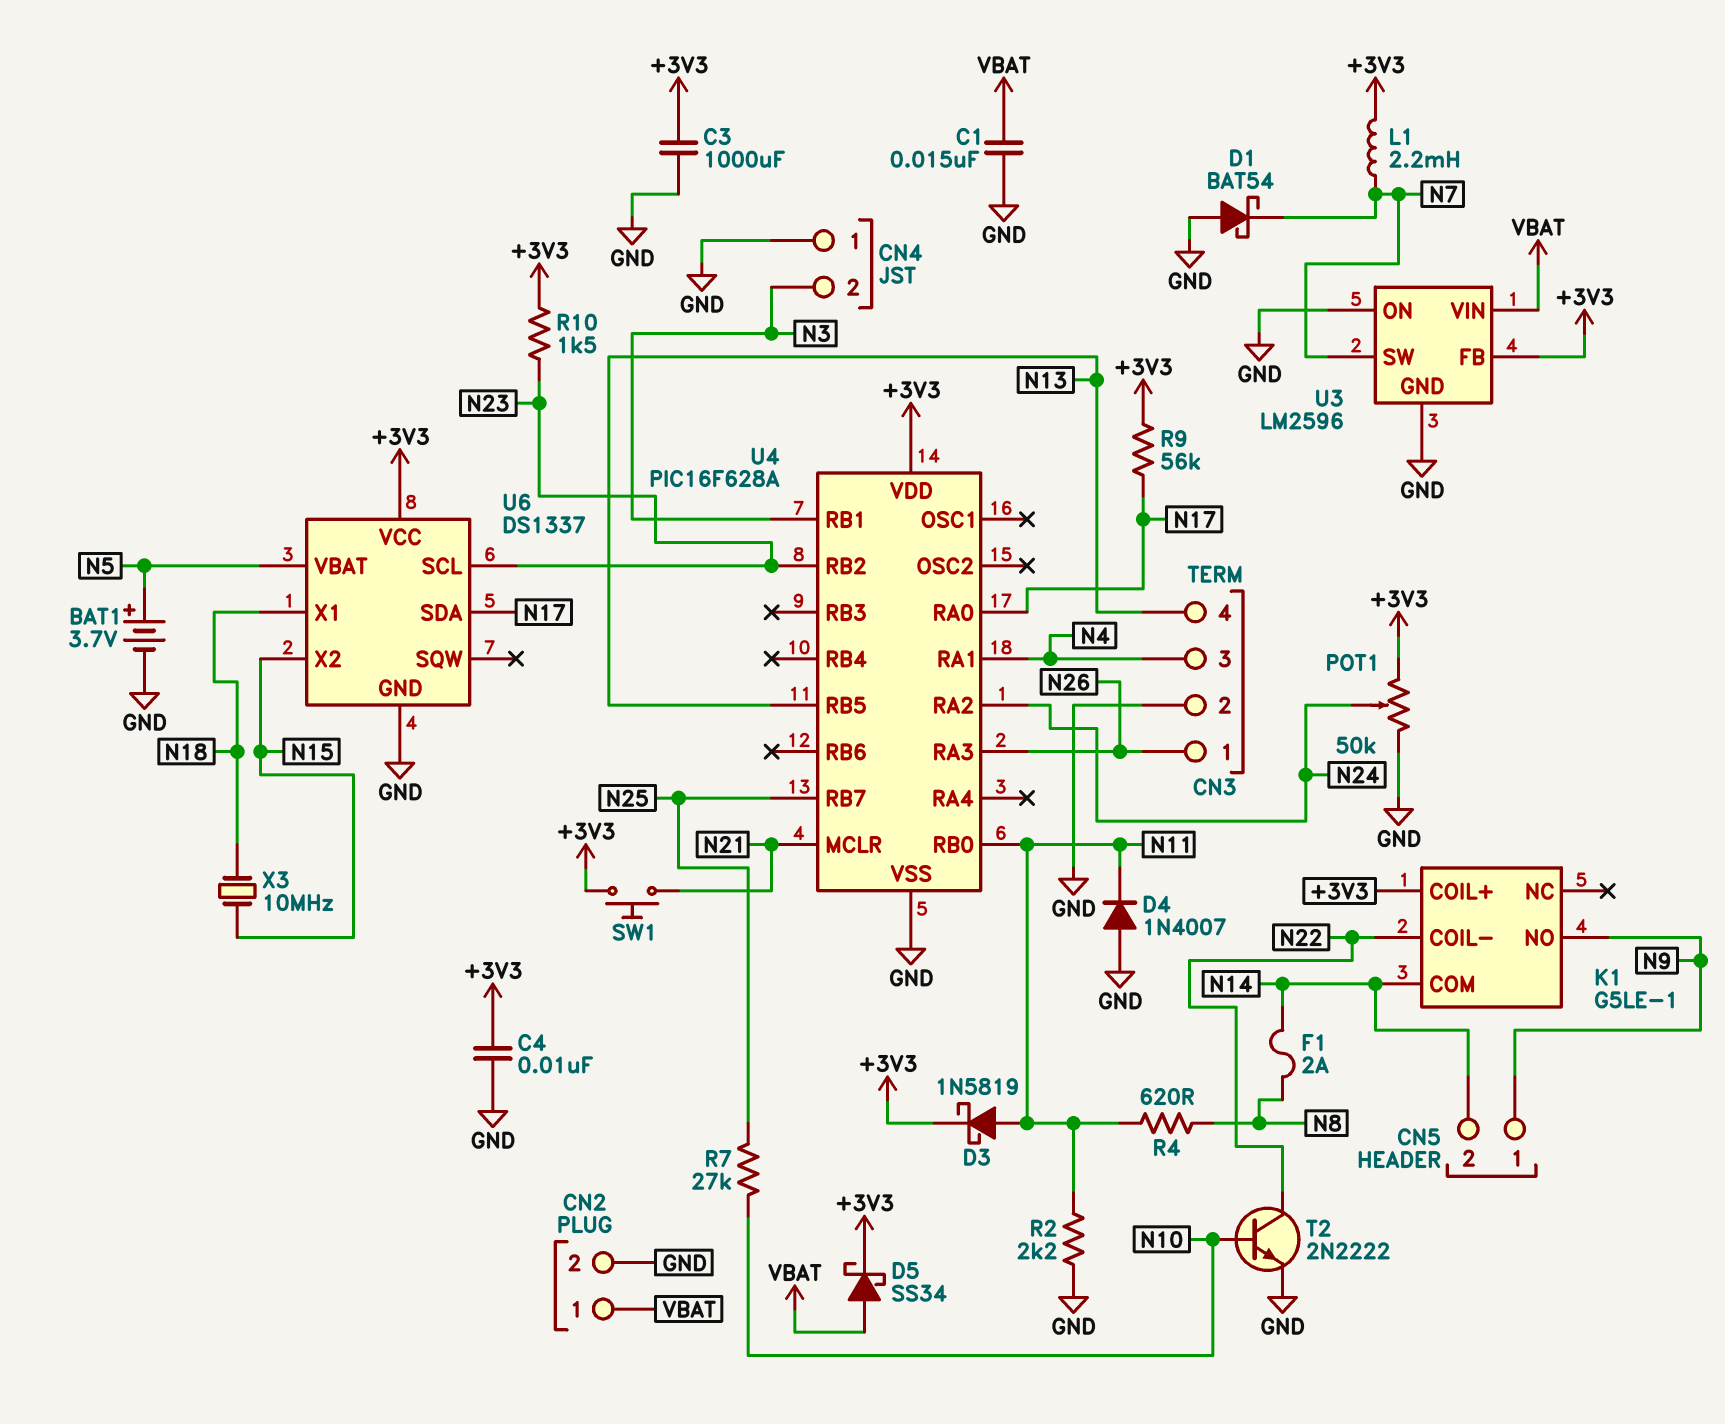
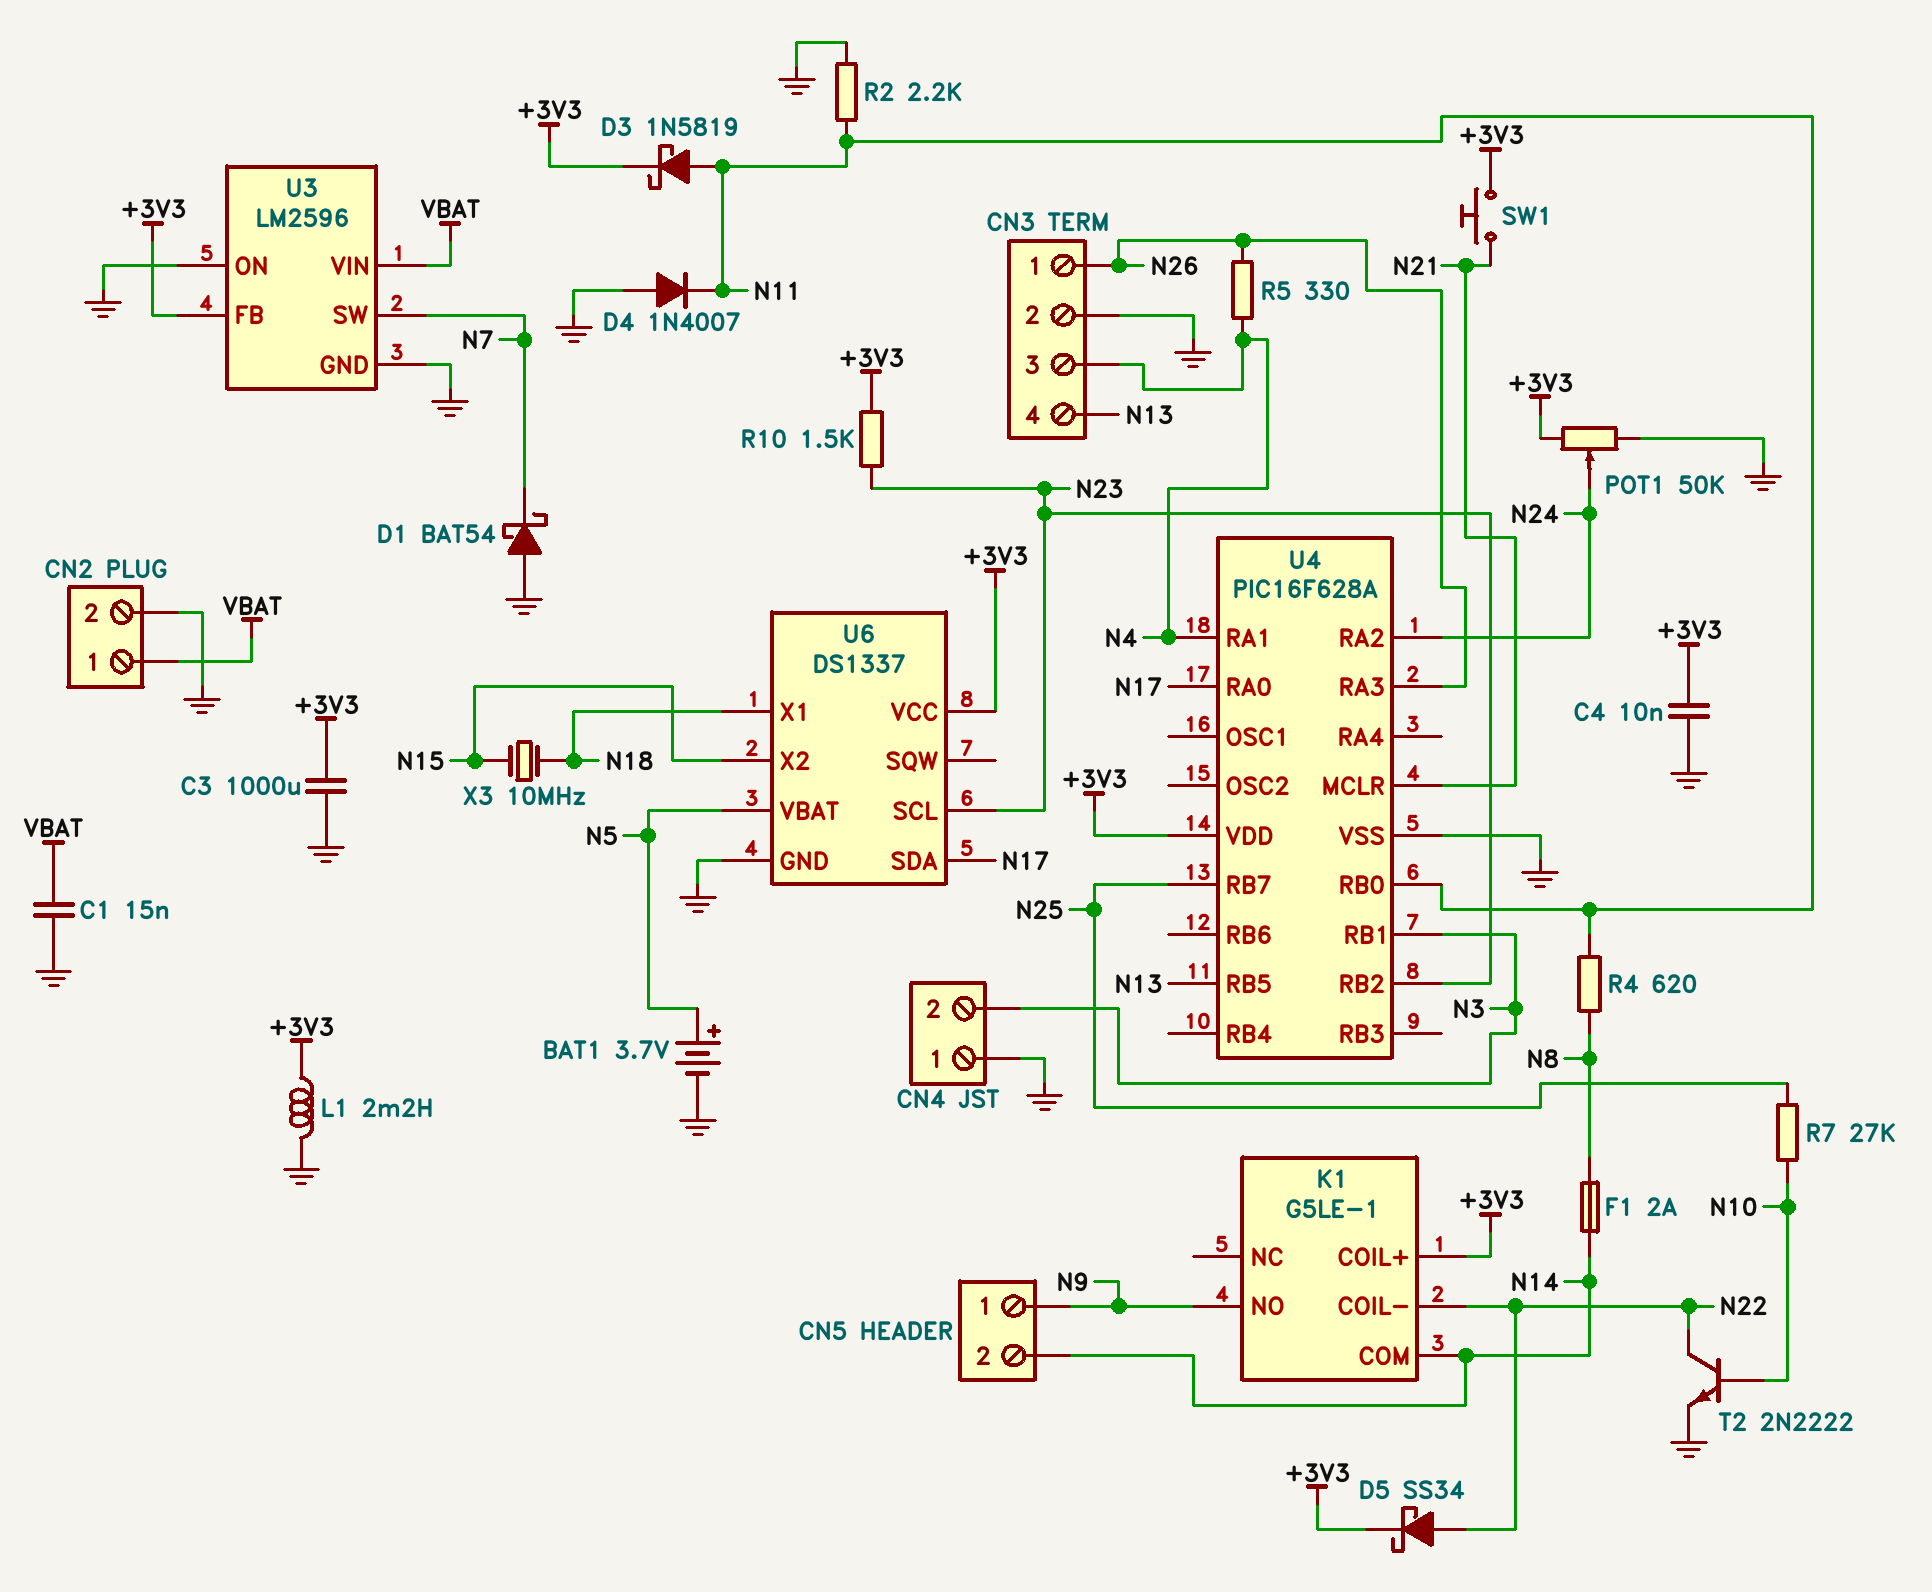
D5: schottky SS34 (A VBAT, K +3V3) -> schottky SS34 (A N22, K +3V3)
L1: 2.2mH (+3V3, N7) -> 2.2mH (+3V3, GND)
R5: none -> 330 (N4, N26)
R9: 56k (+3V3, N17) -> none

